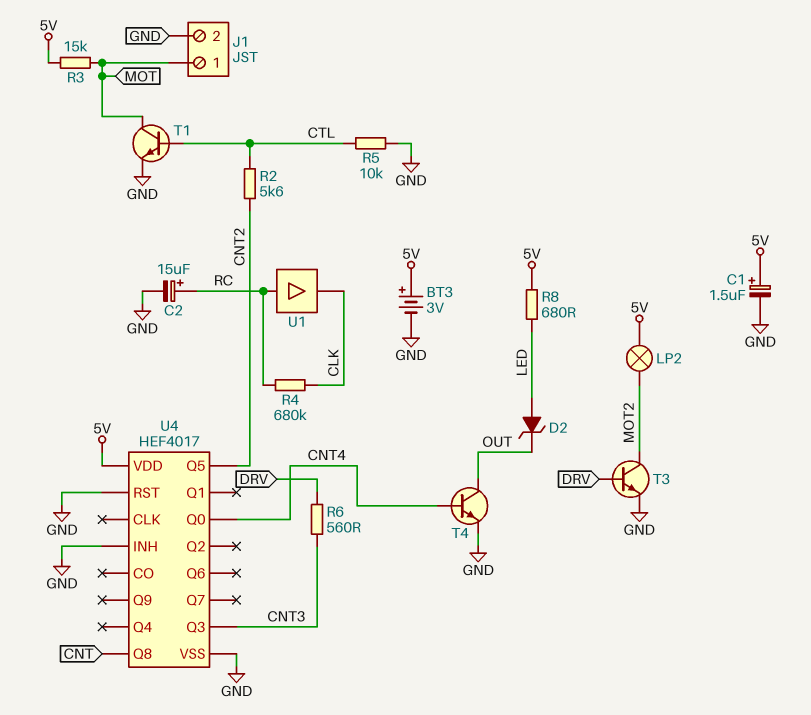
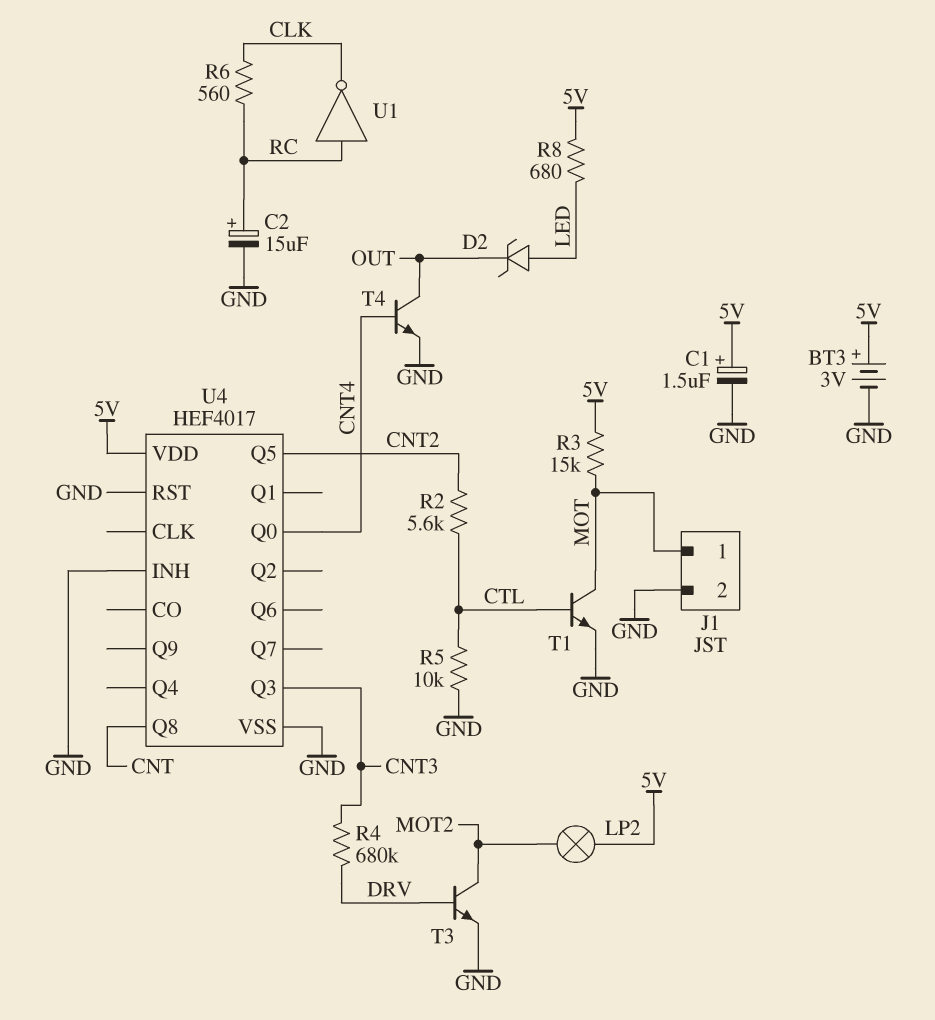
R4: 680k (CLK, RC) -> 680k (CNT3, DRV)
R6: 560 (CNT3, DRV) -> 560 (CLK, RC)
U1: buffer (in RC, out CLK) -> NOT (in RC, out CLK)

